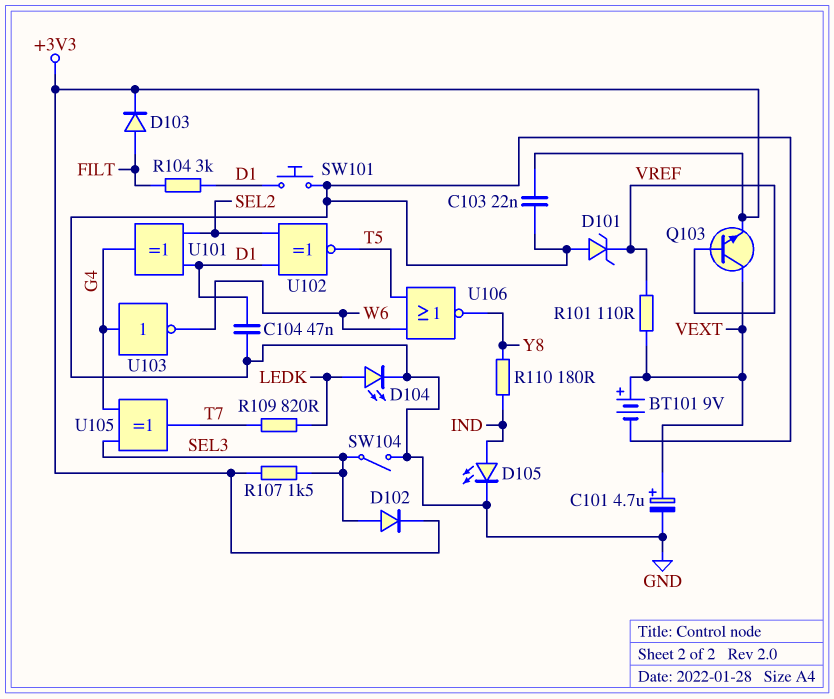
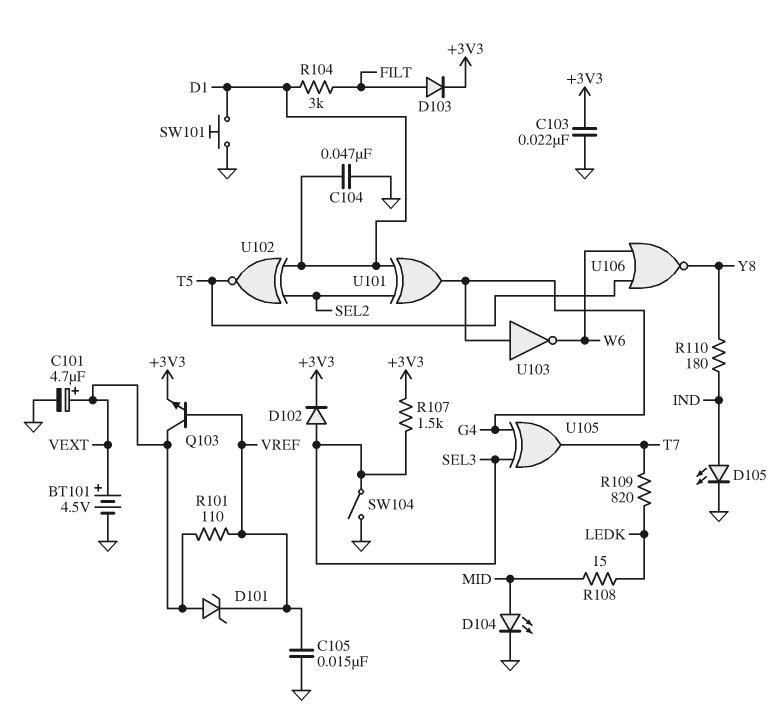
BT101: 9V (plus VEXT, minus GND) -> 4.5V (plus VEXT, minus GND)
C105: none -> 15nF (GND, VREF)
D101: zener (A GND, K VREF) -> zener (A VEXT, K VREF)
D104: LED (A LEDK, K GND) -> LED (A MID, K GND)
R108: none -> 15 (LEDK, MID)

